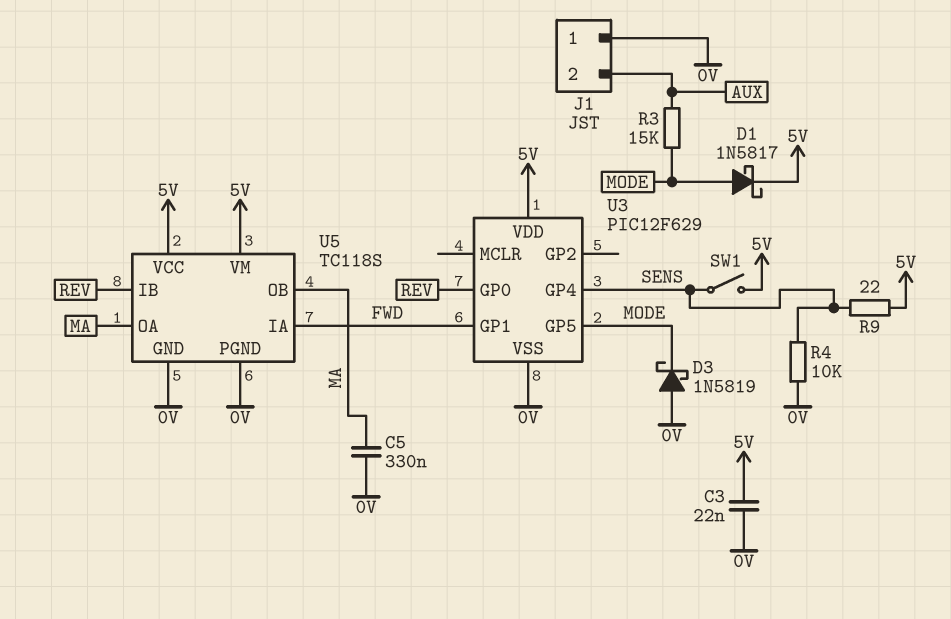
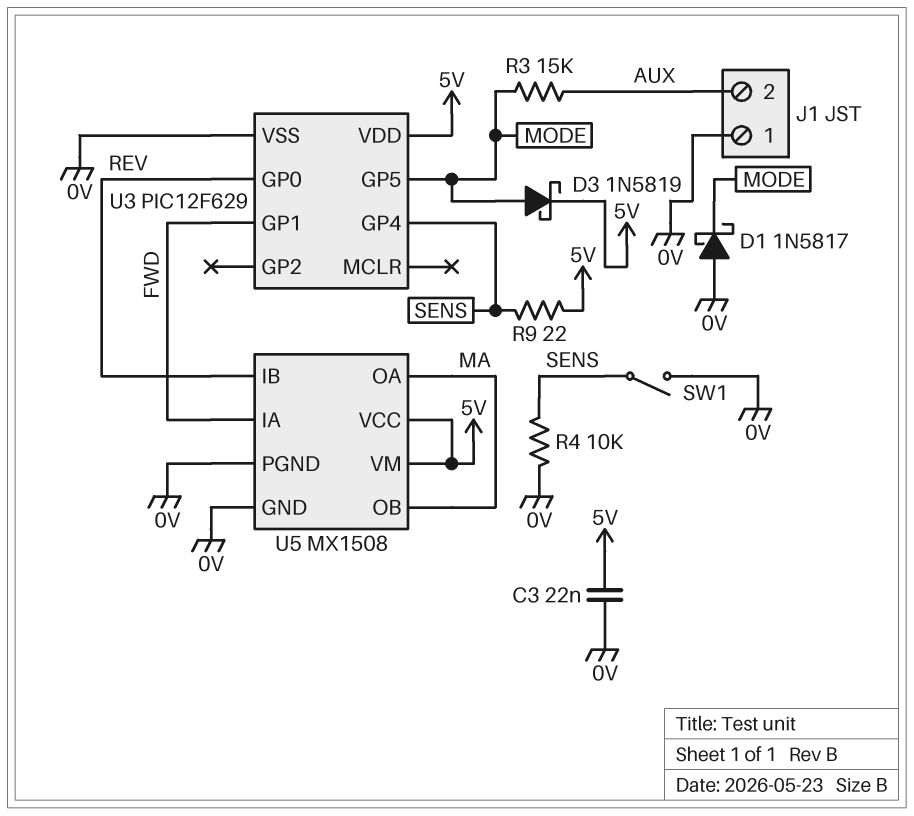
C5: 330nF (0V, MA) -> none
D1: schottky 1N5817 (A MODE, K 5V) -> schottky 1N5817 (A 0V, K MODE)
D3: schottky 1N5819 (A 0V, K MODE) -> schottky 1N5819 (A MODE, K 5V)
SW1: switch (5V, SENS) -> switch (0V, SENS)
U5: TC118S -> MX1508

